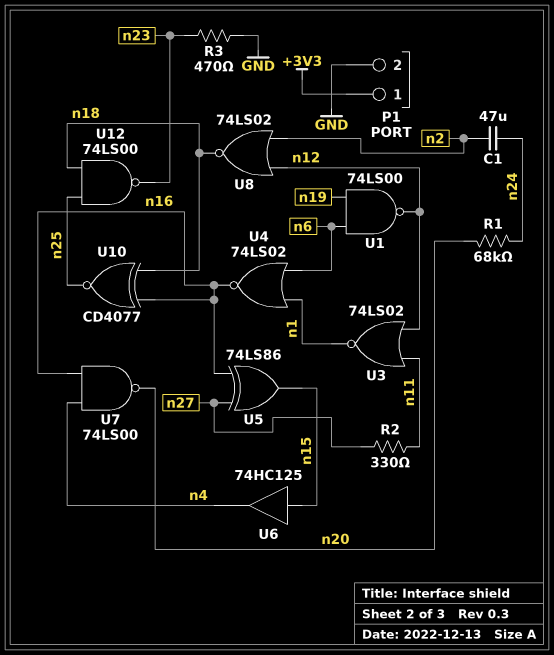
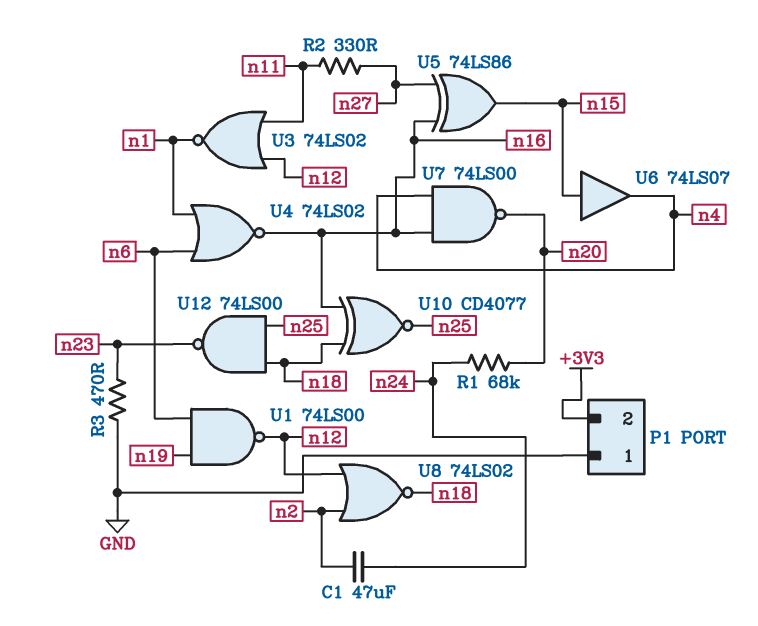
P1 pin 1: +3V3 -> GND
P1 pin 2: GND -> +3V3
U6: buffer 74HC125 (in n15, out n4) -> buffer 74LS07 (in n15, out n4)

